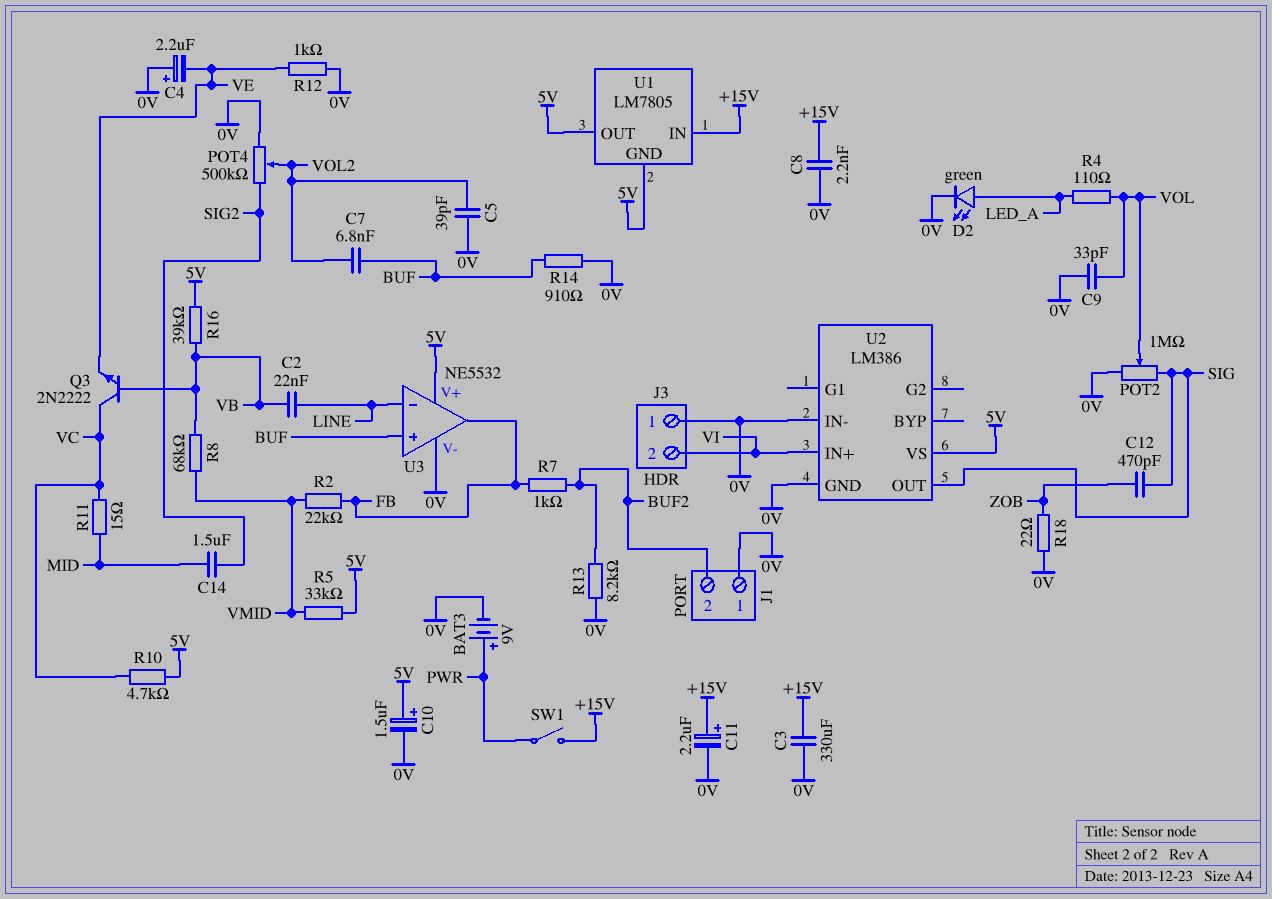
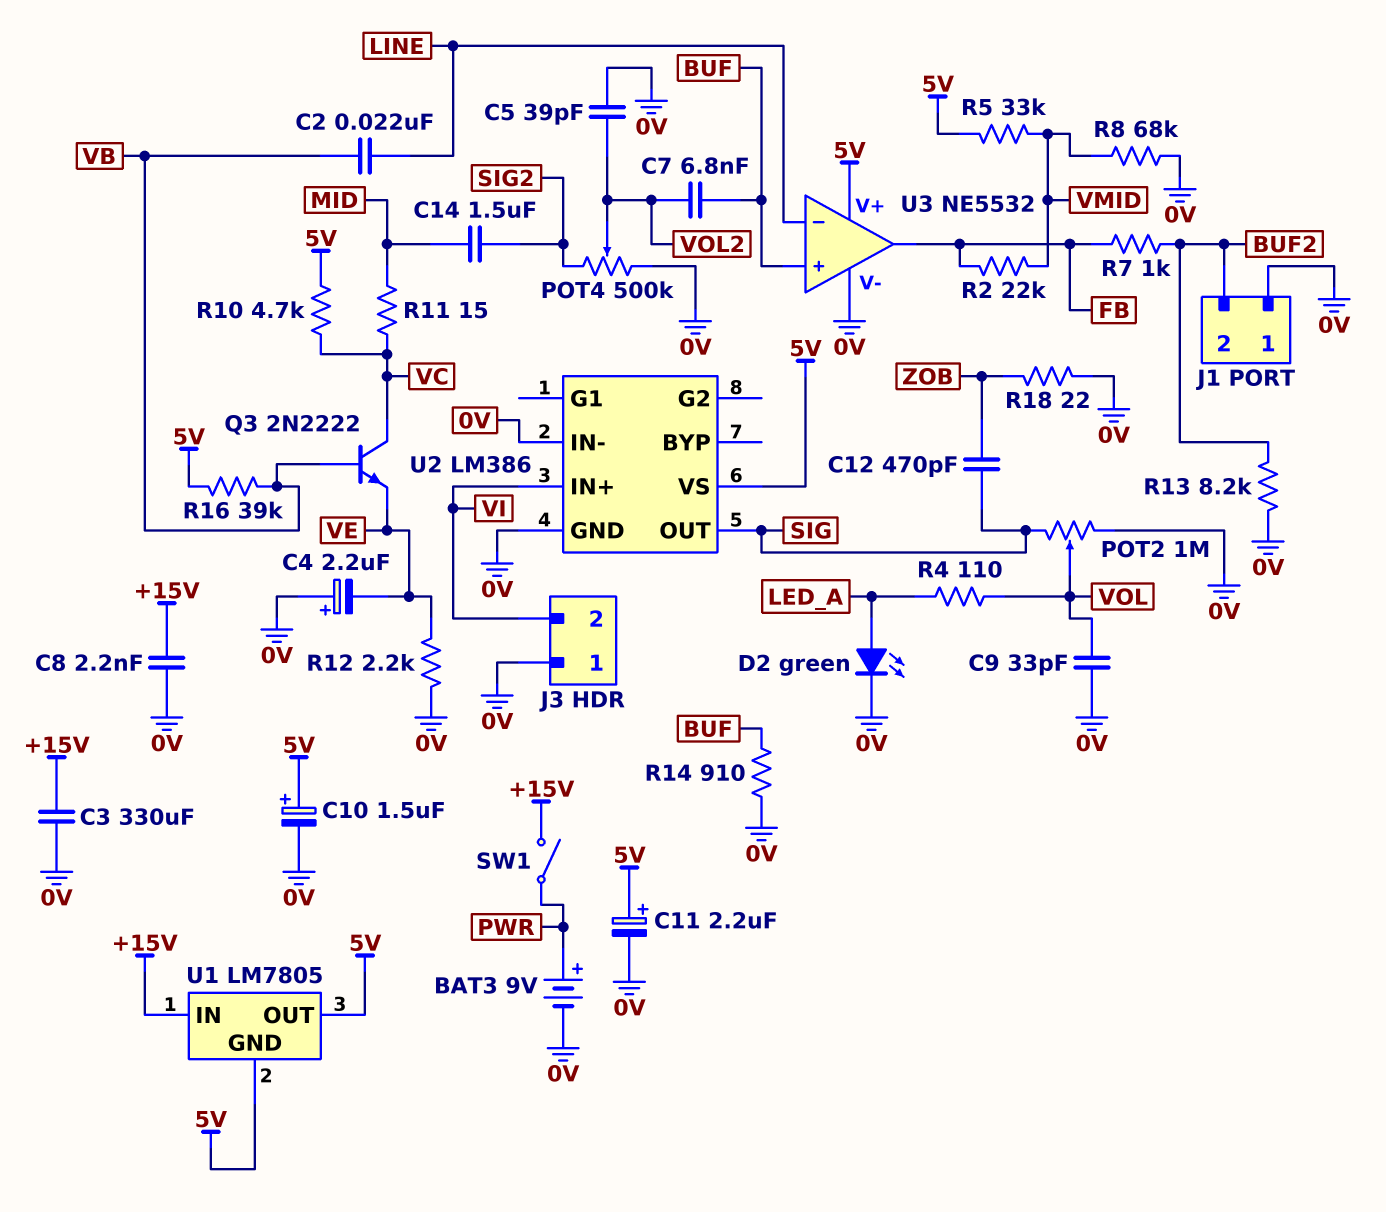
C11: 2.2uF (plus +15V, minus 0V) -> 2.2uF (plus 5V, minus 0V)
R8: 68k (VB, VMID) -> 68k (0V, VMID)
R12: 1k (0V, VE) -> 2.2k (0V, VE)

